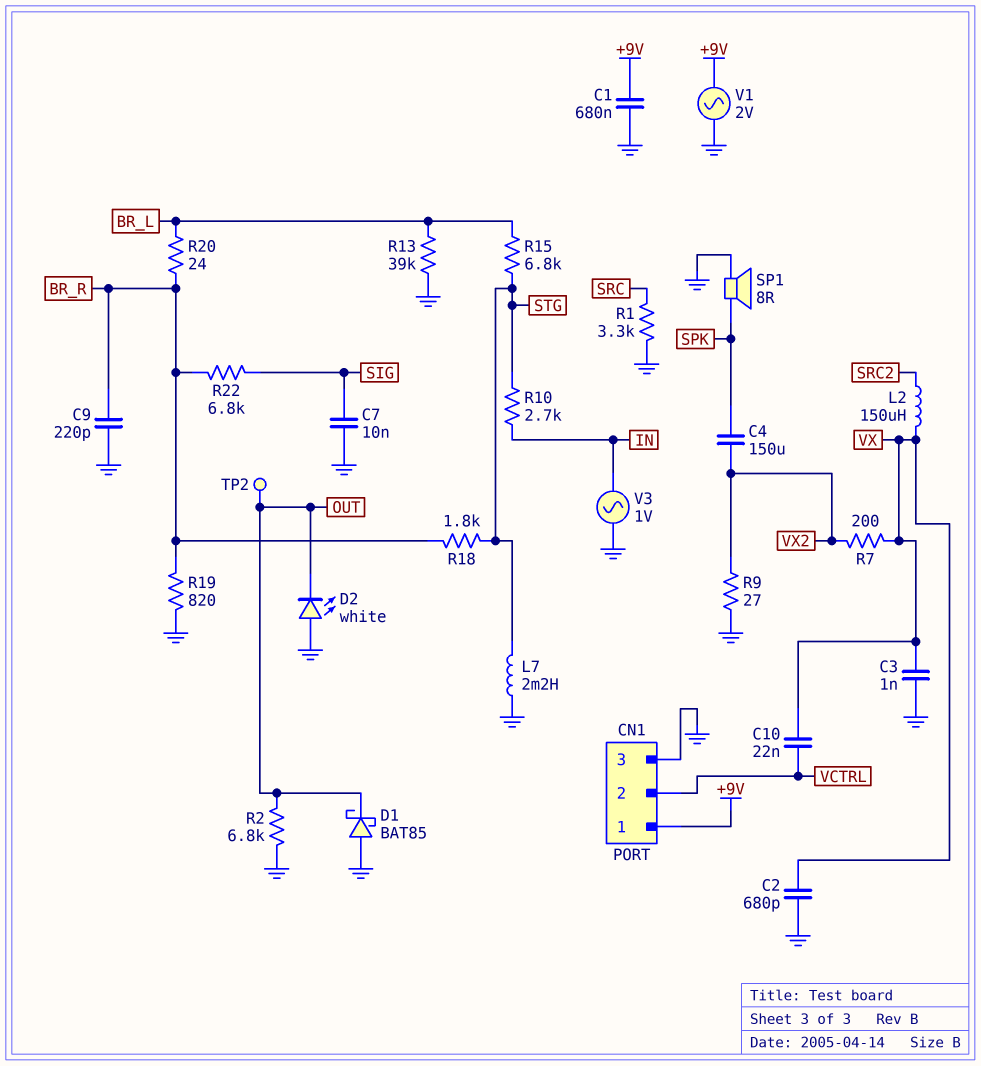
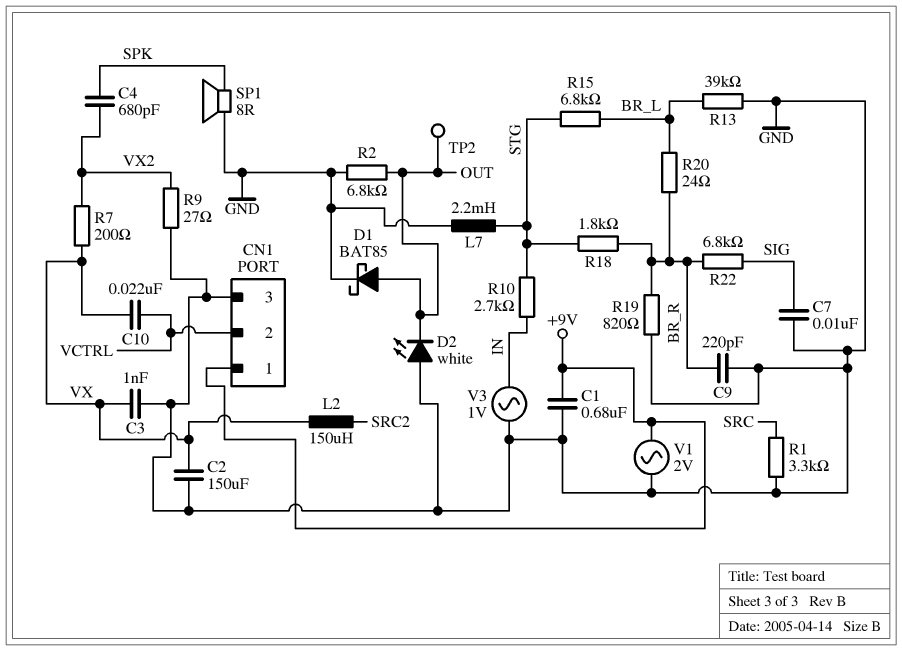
C2: 680pF (GND, VX) -> 150uF (GND, VX)
C4: 150uF (SPK, VX2) -> 680pF (SPK, VX2)
D1: schottky BAT85 (A GND, K OUT) -> schottky BAT85 (A OUT, K GND)

